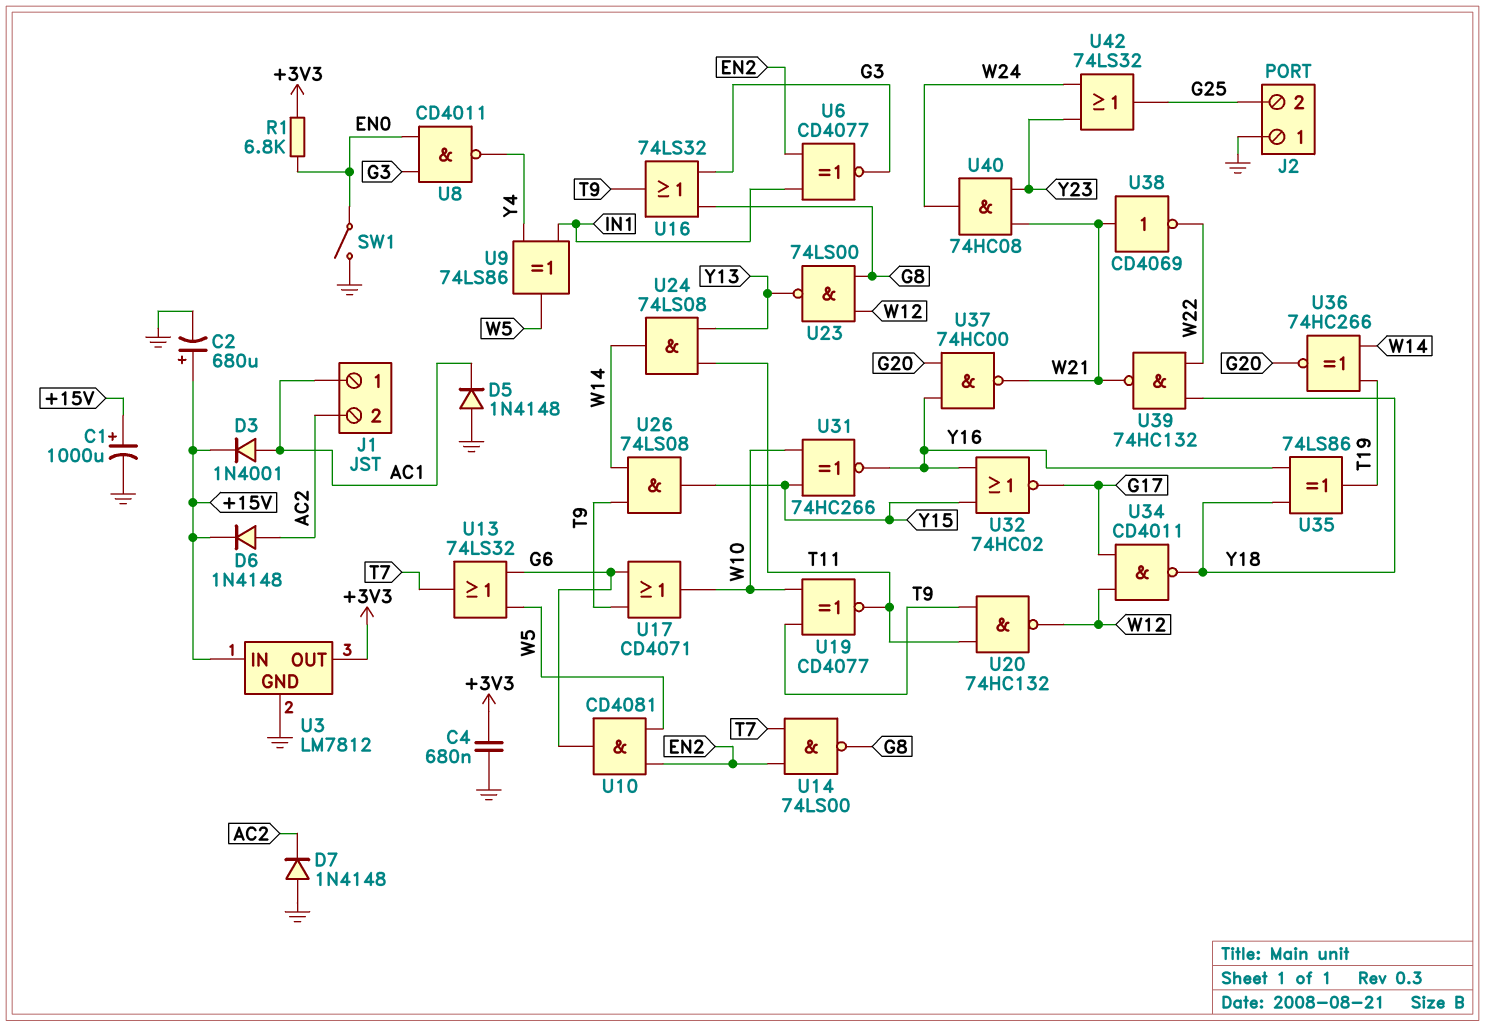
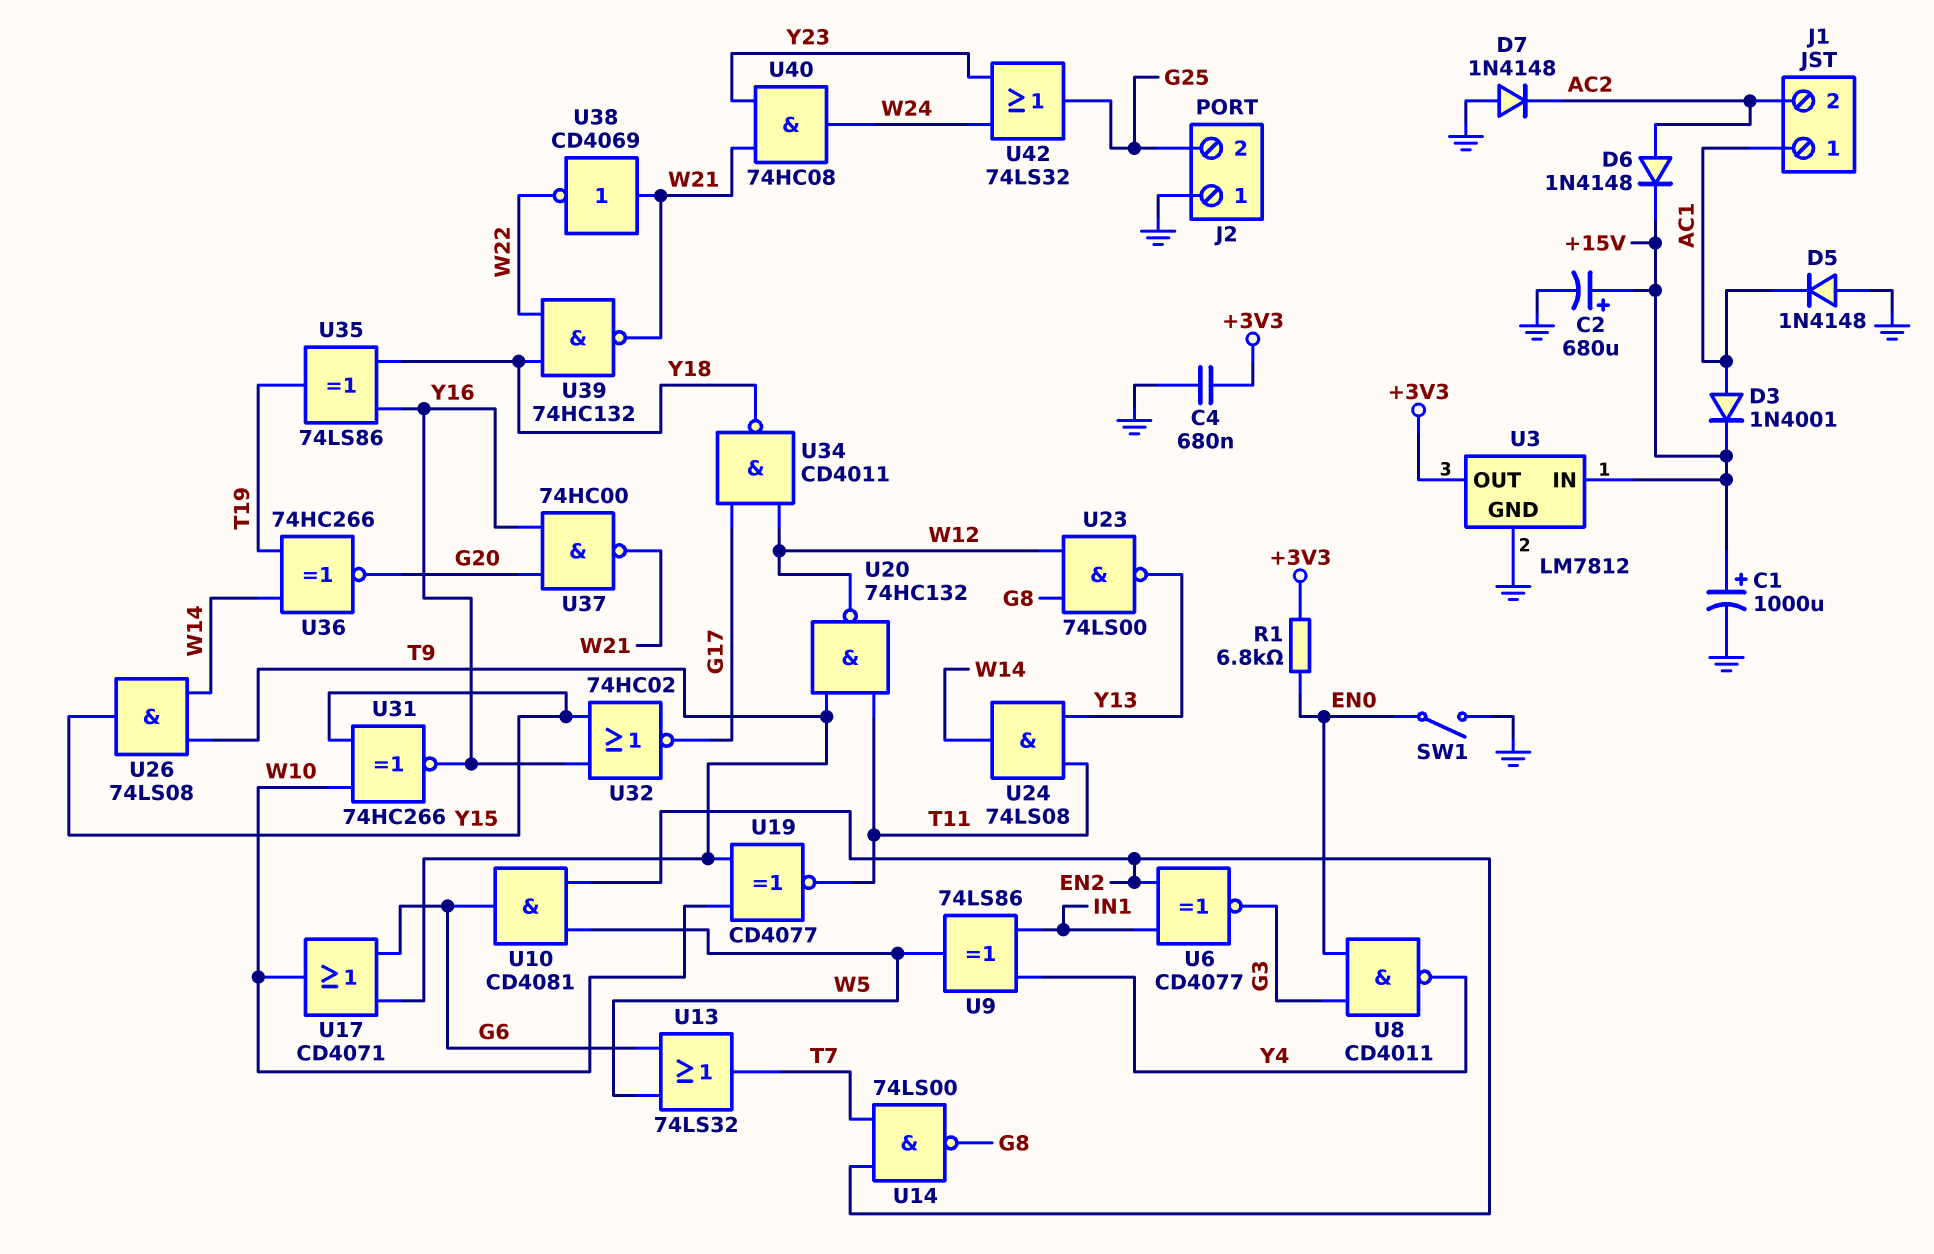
U16: OR 74LS32 (in G3, in G8, out T9) -> none

